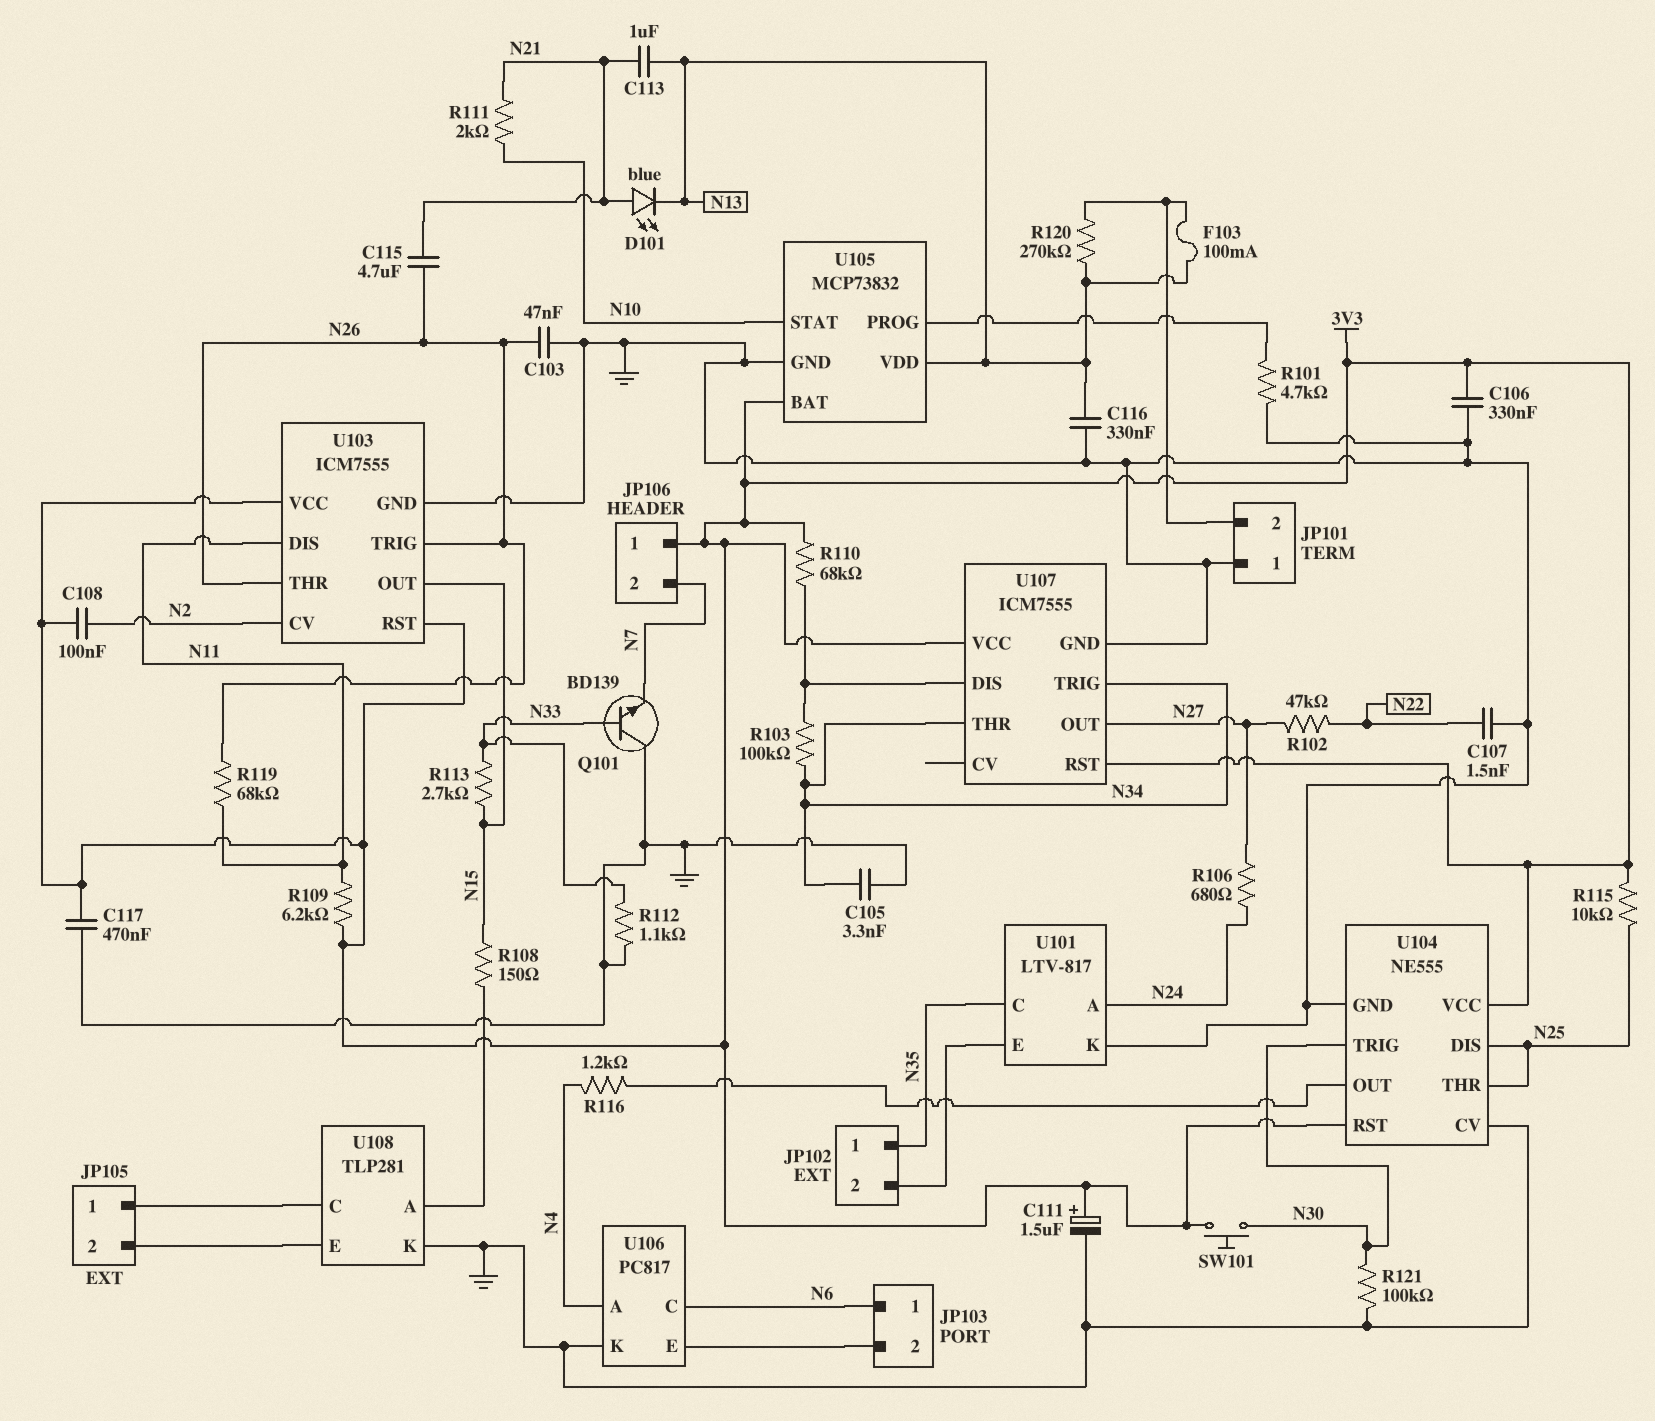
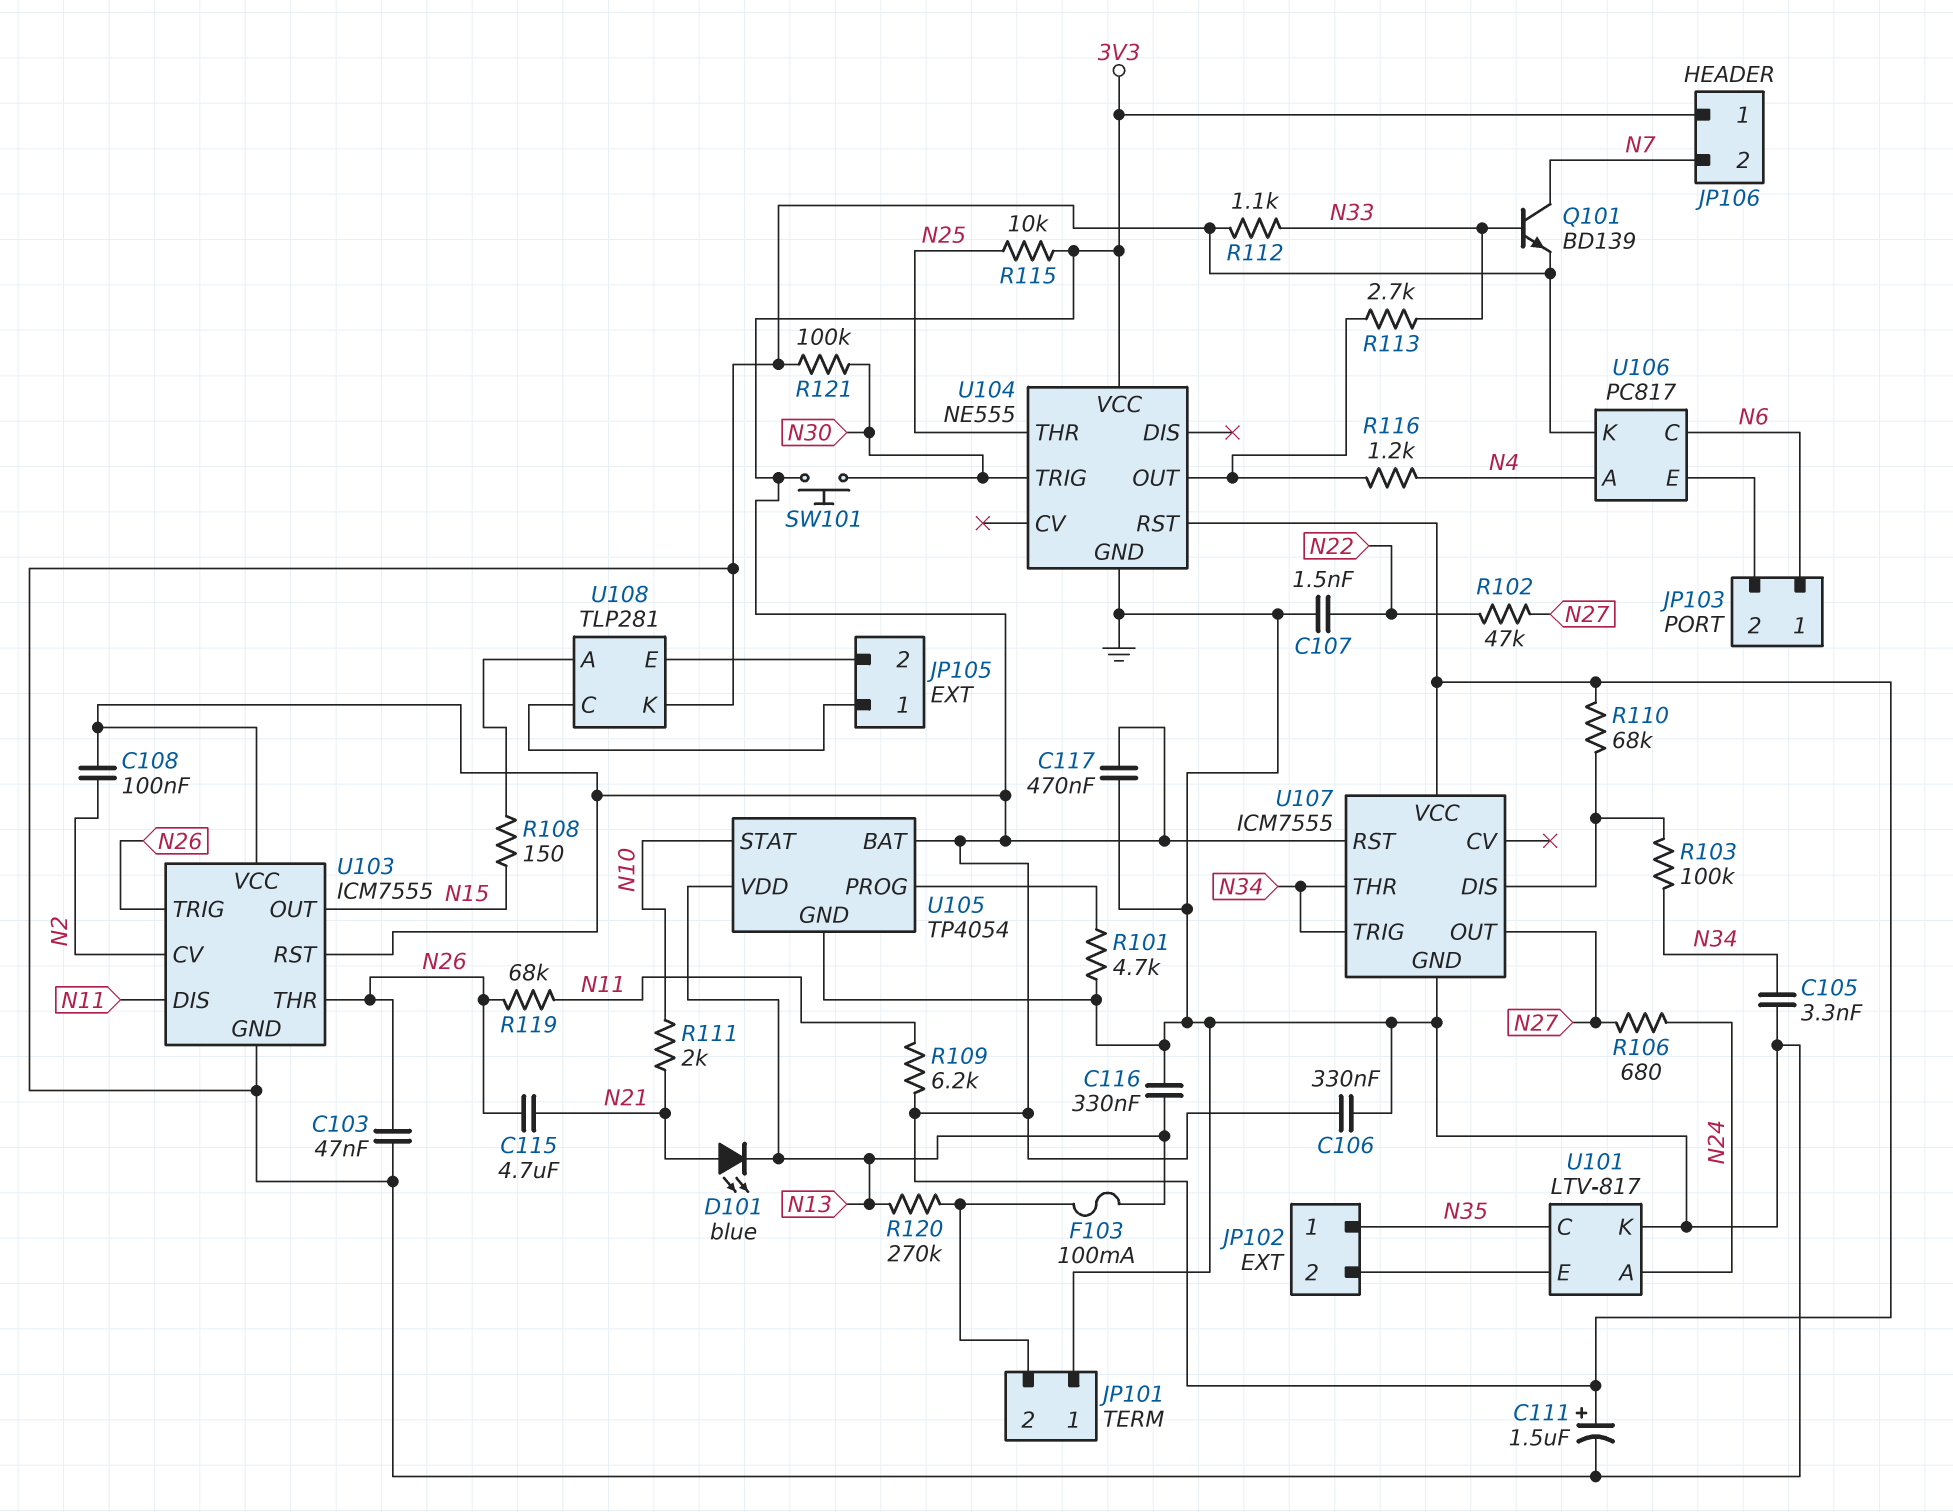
C113: 1uF (N13, N21) -> none
Q101: NPN BD139 (B N33, C GND, E N7) -> NPN BD139 (B N33, C N7, E GND)
R113: 2.7k (N15, N33) -> 2.7k (N33, U104/OUT)
U104 pin CV: GND -> none
U104 pin DIS: N25 -> none
U105: MCP73832 -> TP4054

